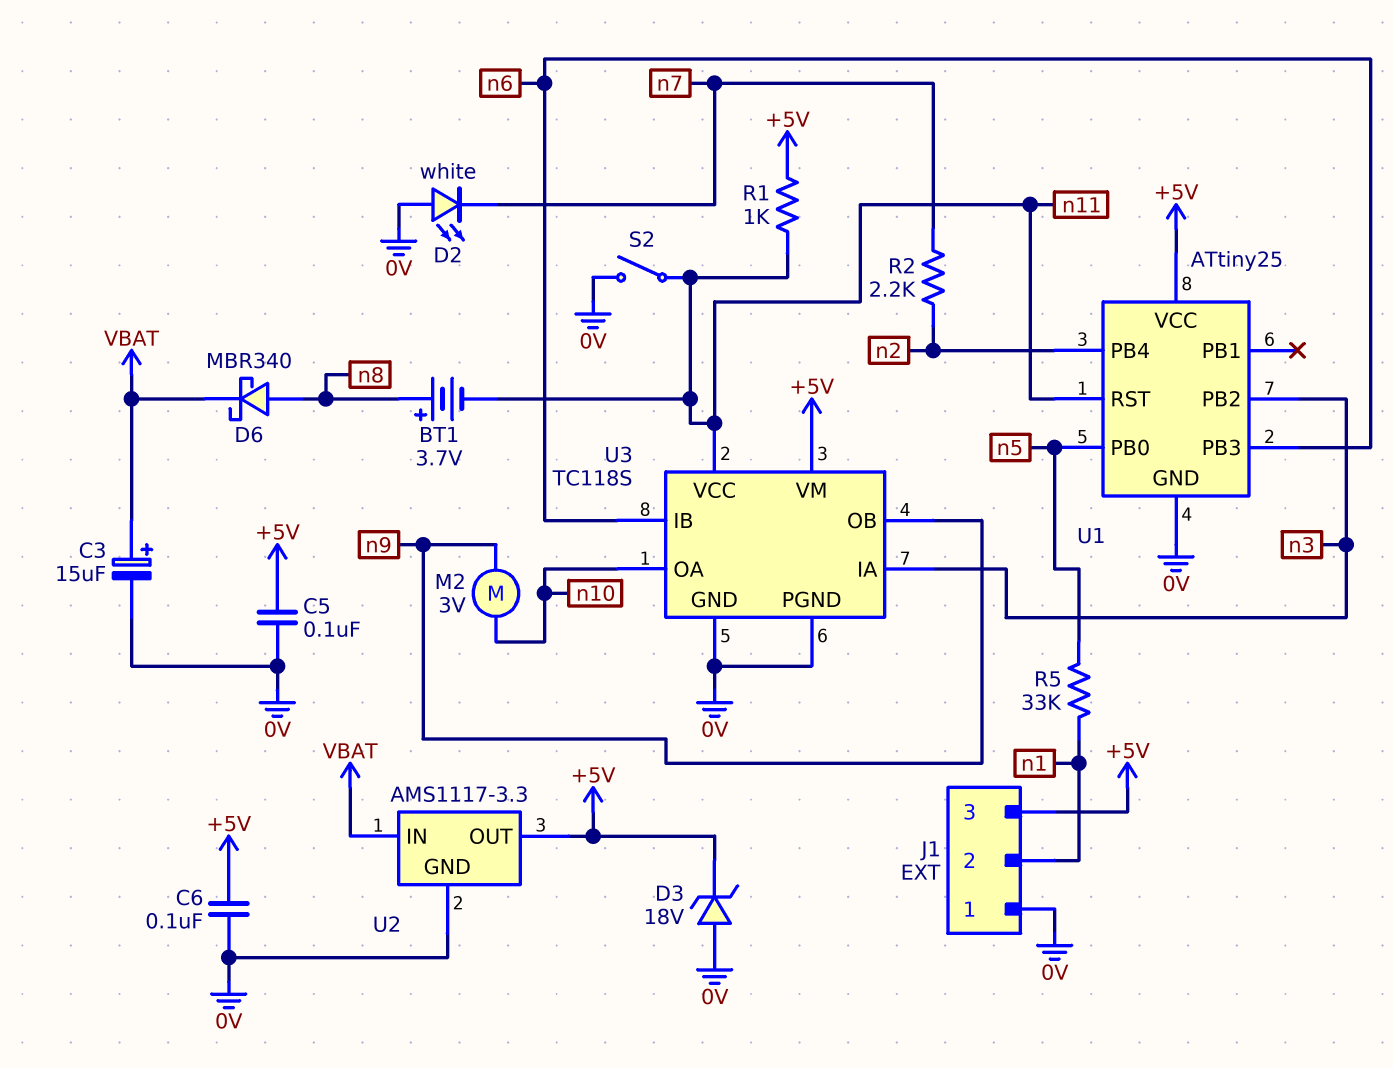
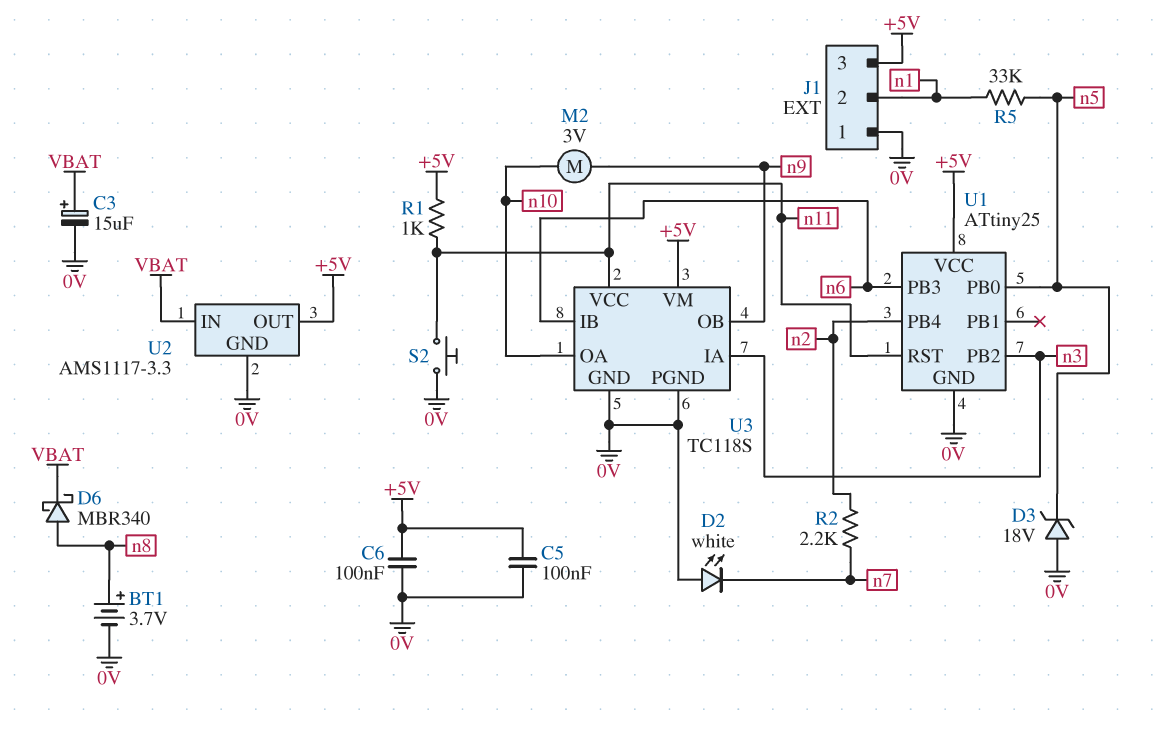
BT1: 3.7V (plus n8, minus n11) -> 3.7V (plus n8, minus 0V)
D3: zener 18V (A 0V, K +5V) -> zener 18V (A 0V, K n5)
S2: switch (0V, n11) -> button (0V, n11)

